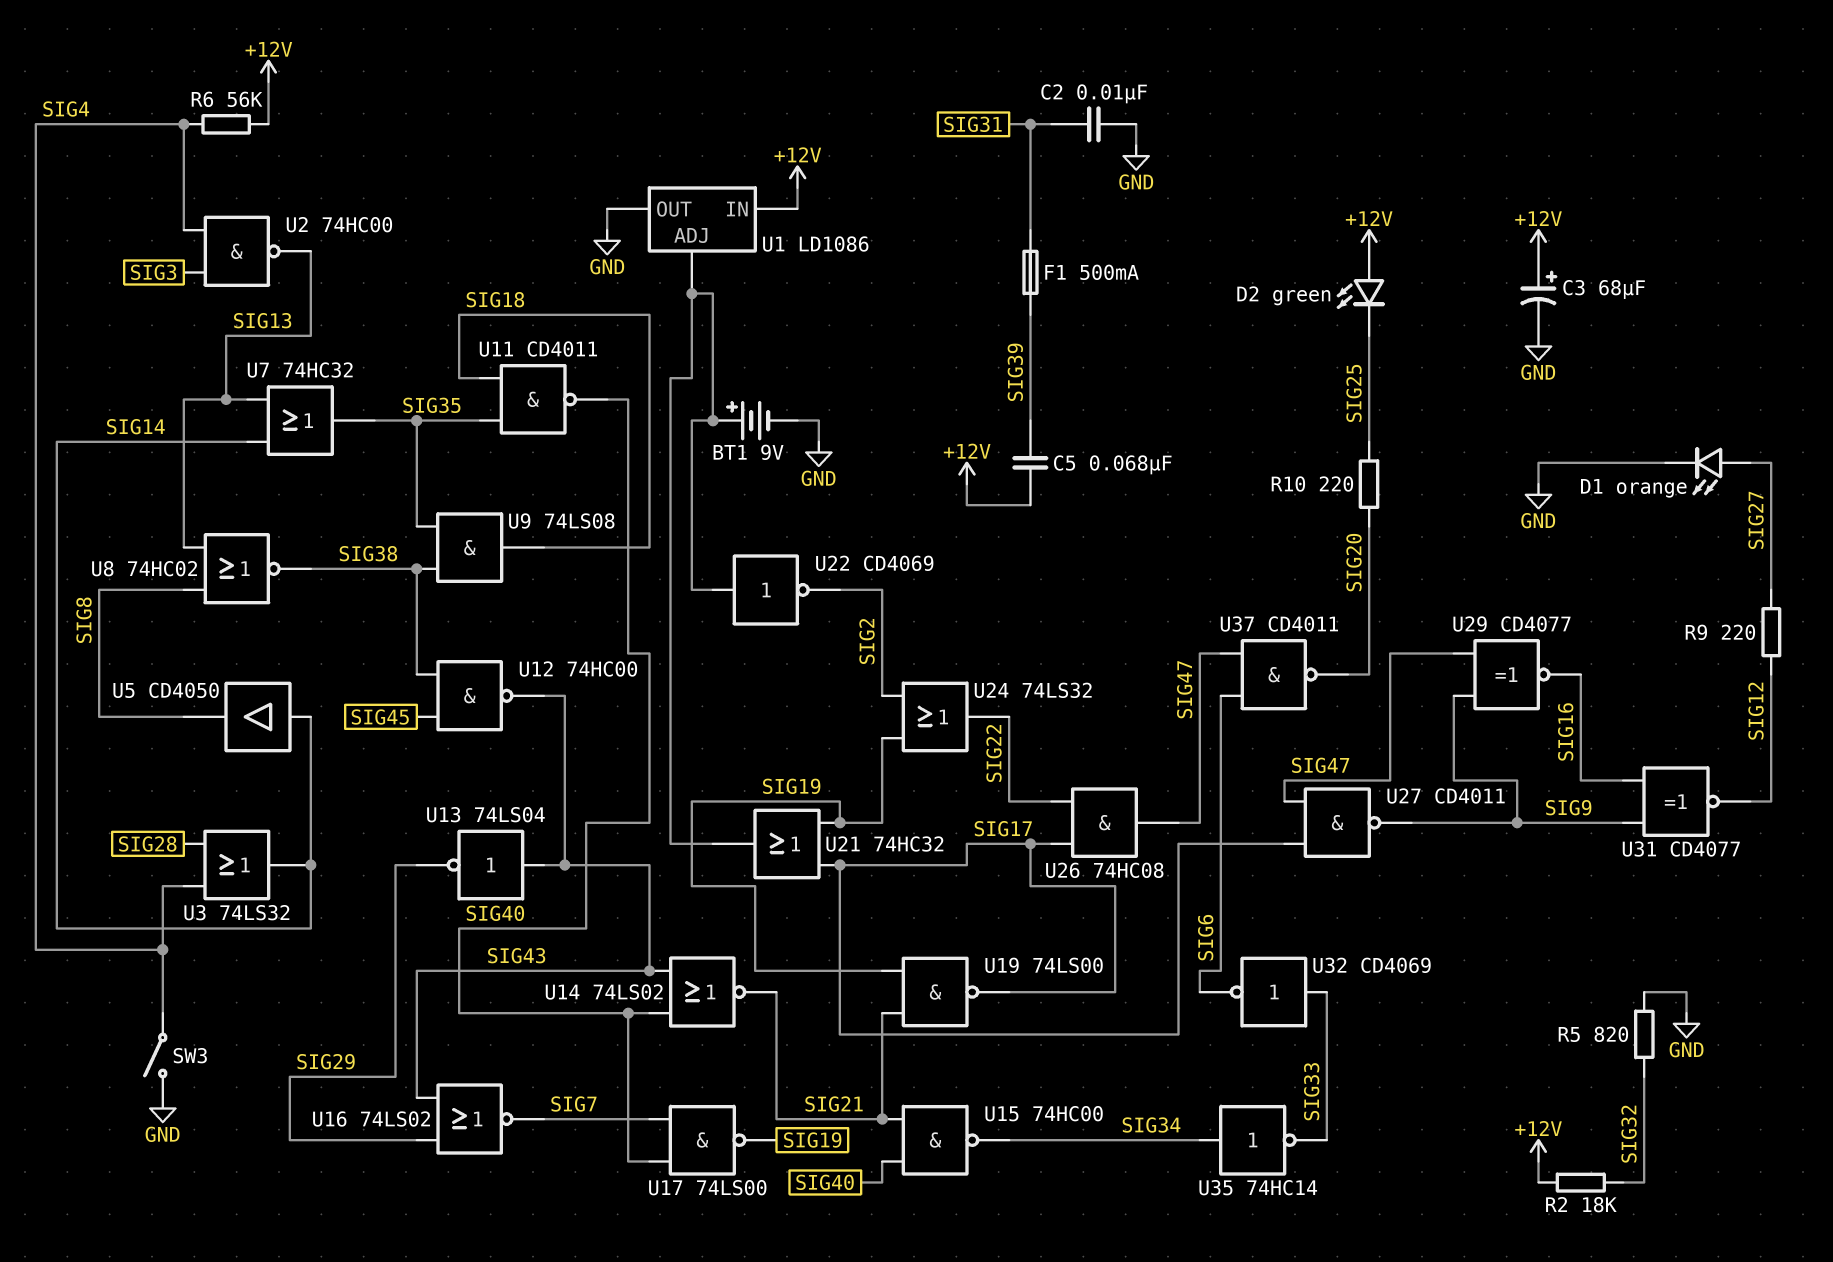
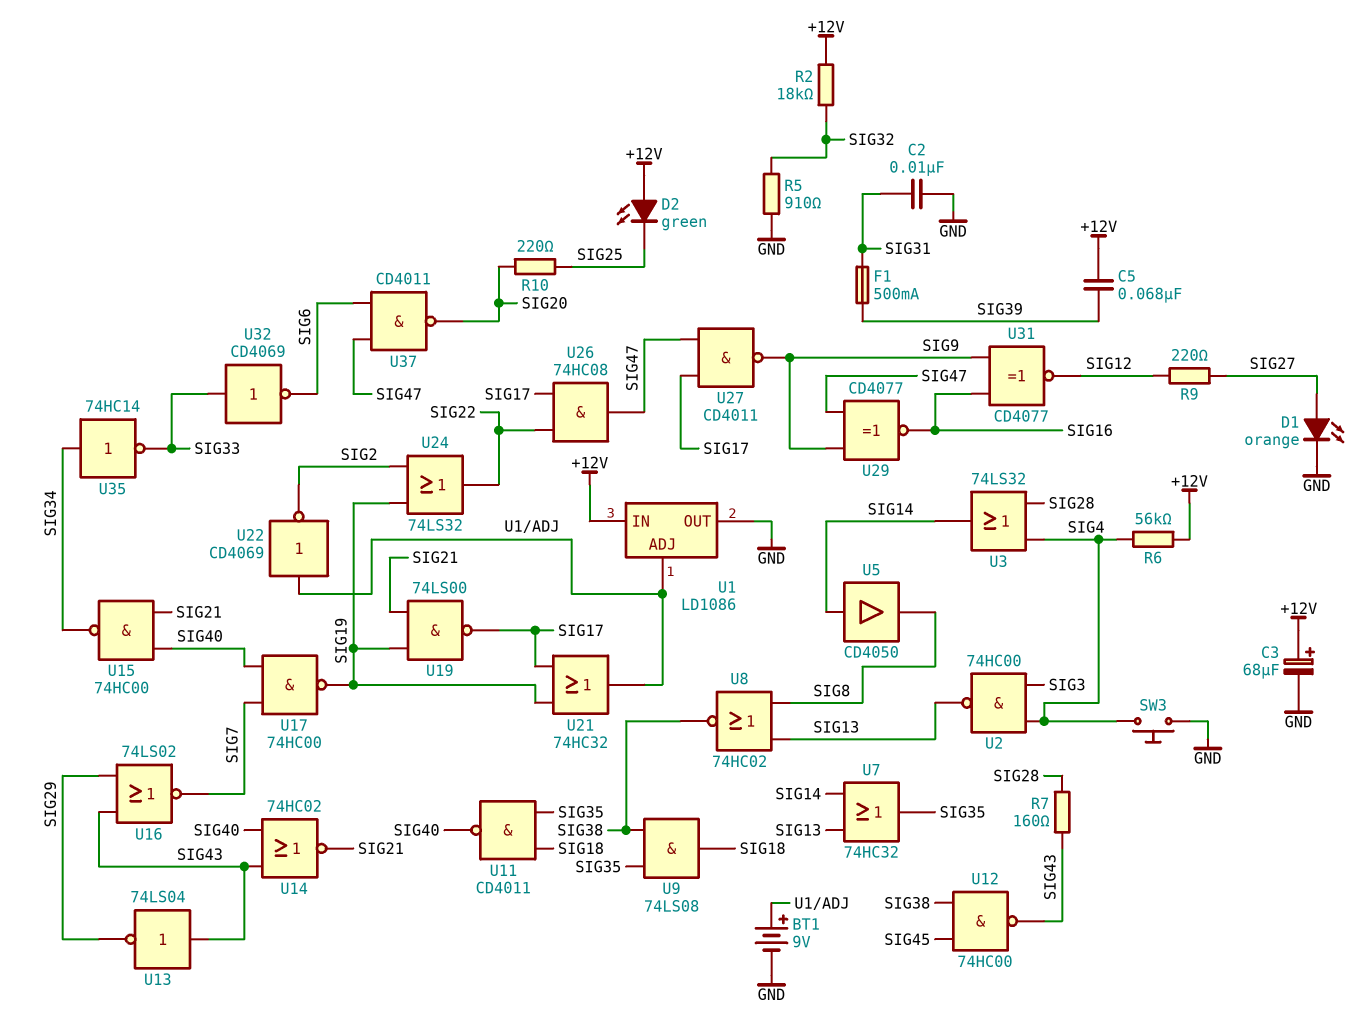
R5: 820 (GND, SIG32) -> 910 (GND, SIG32)
R7: none -> 160 (SIG28, SIG43)
SW3: switch (GND, SIG4) -> button (GND, SIG4)
U14: NOR 74LS02 (in SIG40, in SIG43, out SIG21) -> NOR 74HC02 (in SIG40, in SIG43, out SIG21)
U17: NAND 74LS00 (in SIG7, in SIG40, out SIG19) -> NAND 74HC00 (in SIG7, in SIG40, out SIG19)

